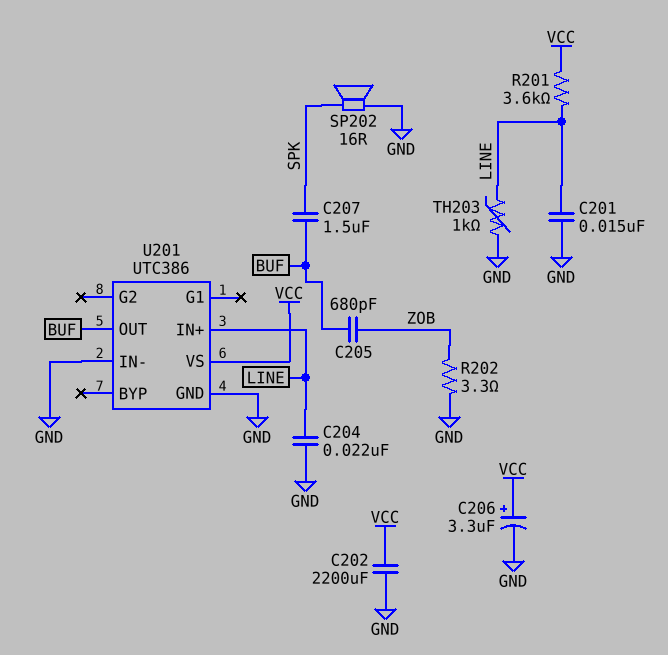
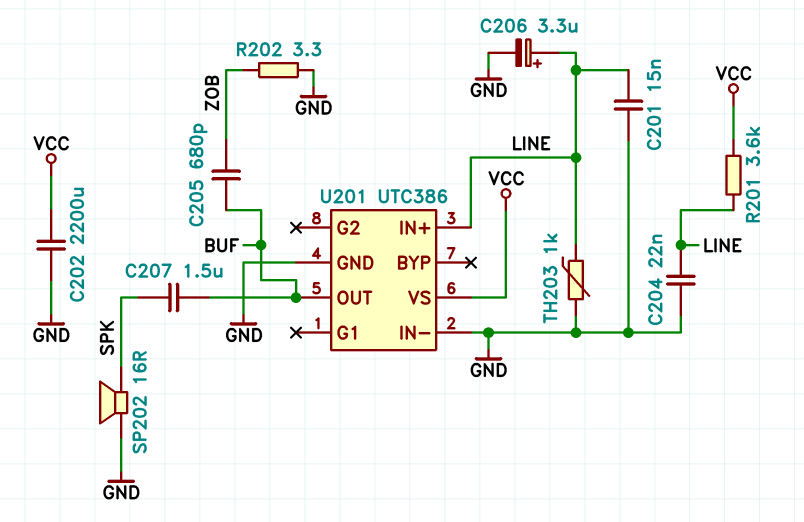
C206: 3.3uF (plus VCC, minus GND) -> 3.3uF (plus LINE, minus GND)

